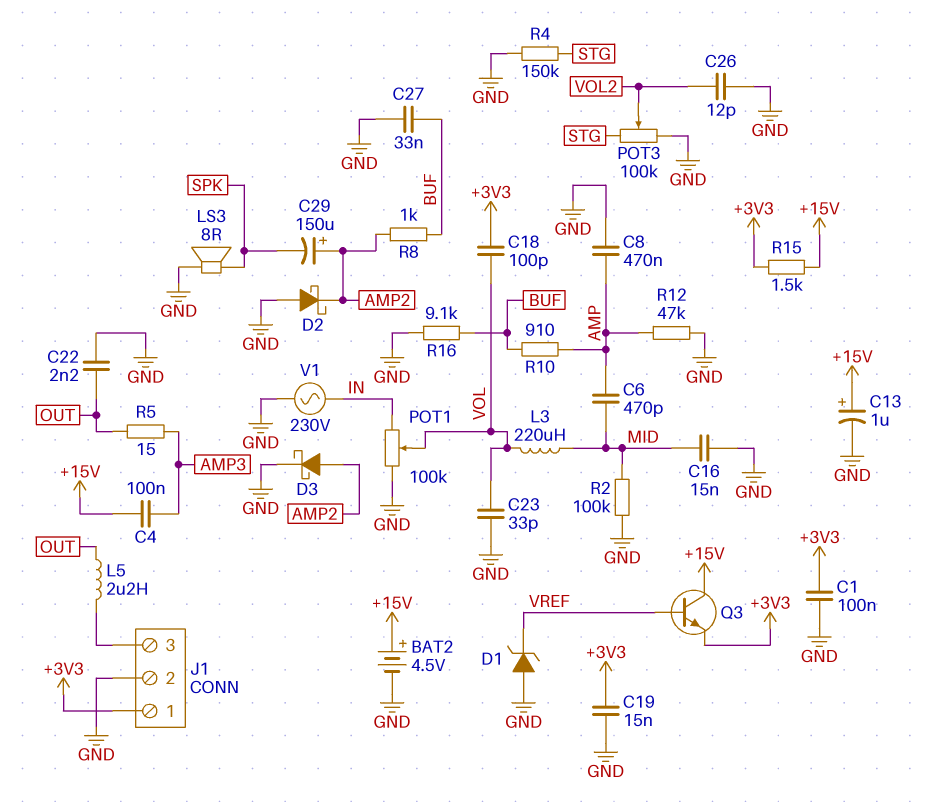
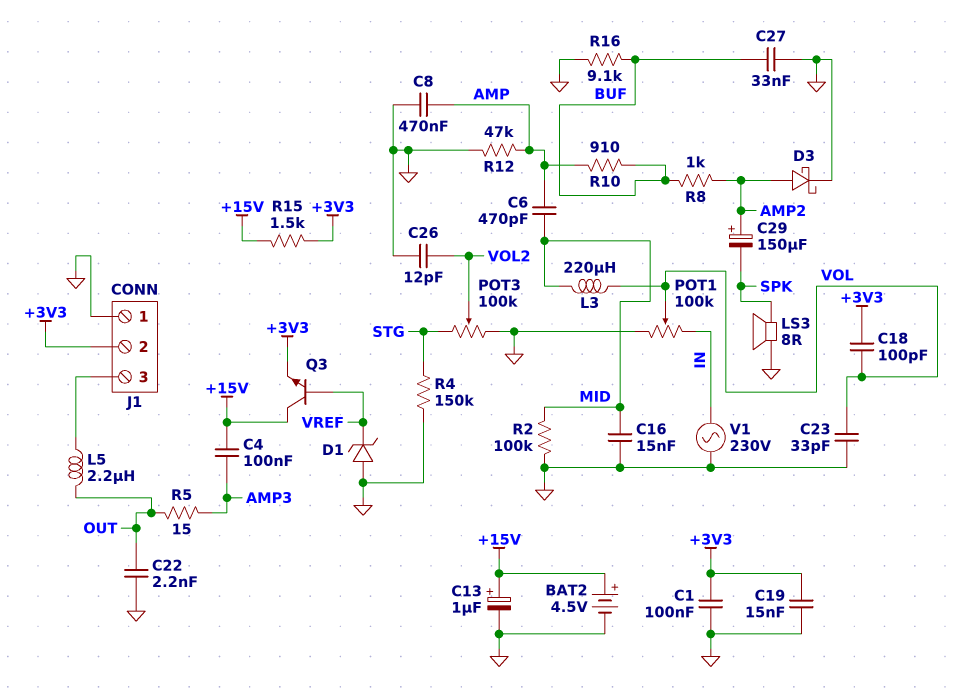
D2: schottky (A GND, K AMP2) -> none
J1 pin 1: +3V3 -> GND
J1 pin 2: GND -> +3V3

